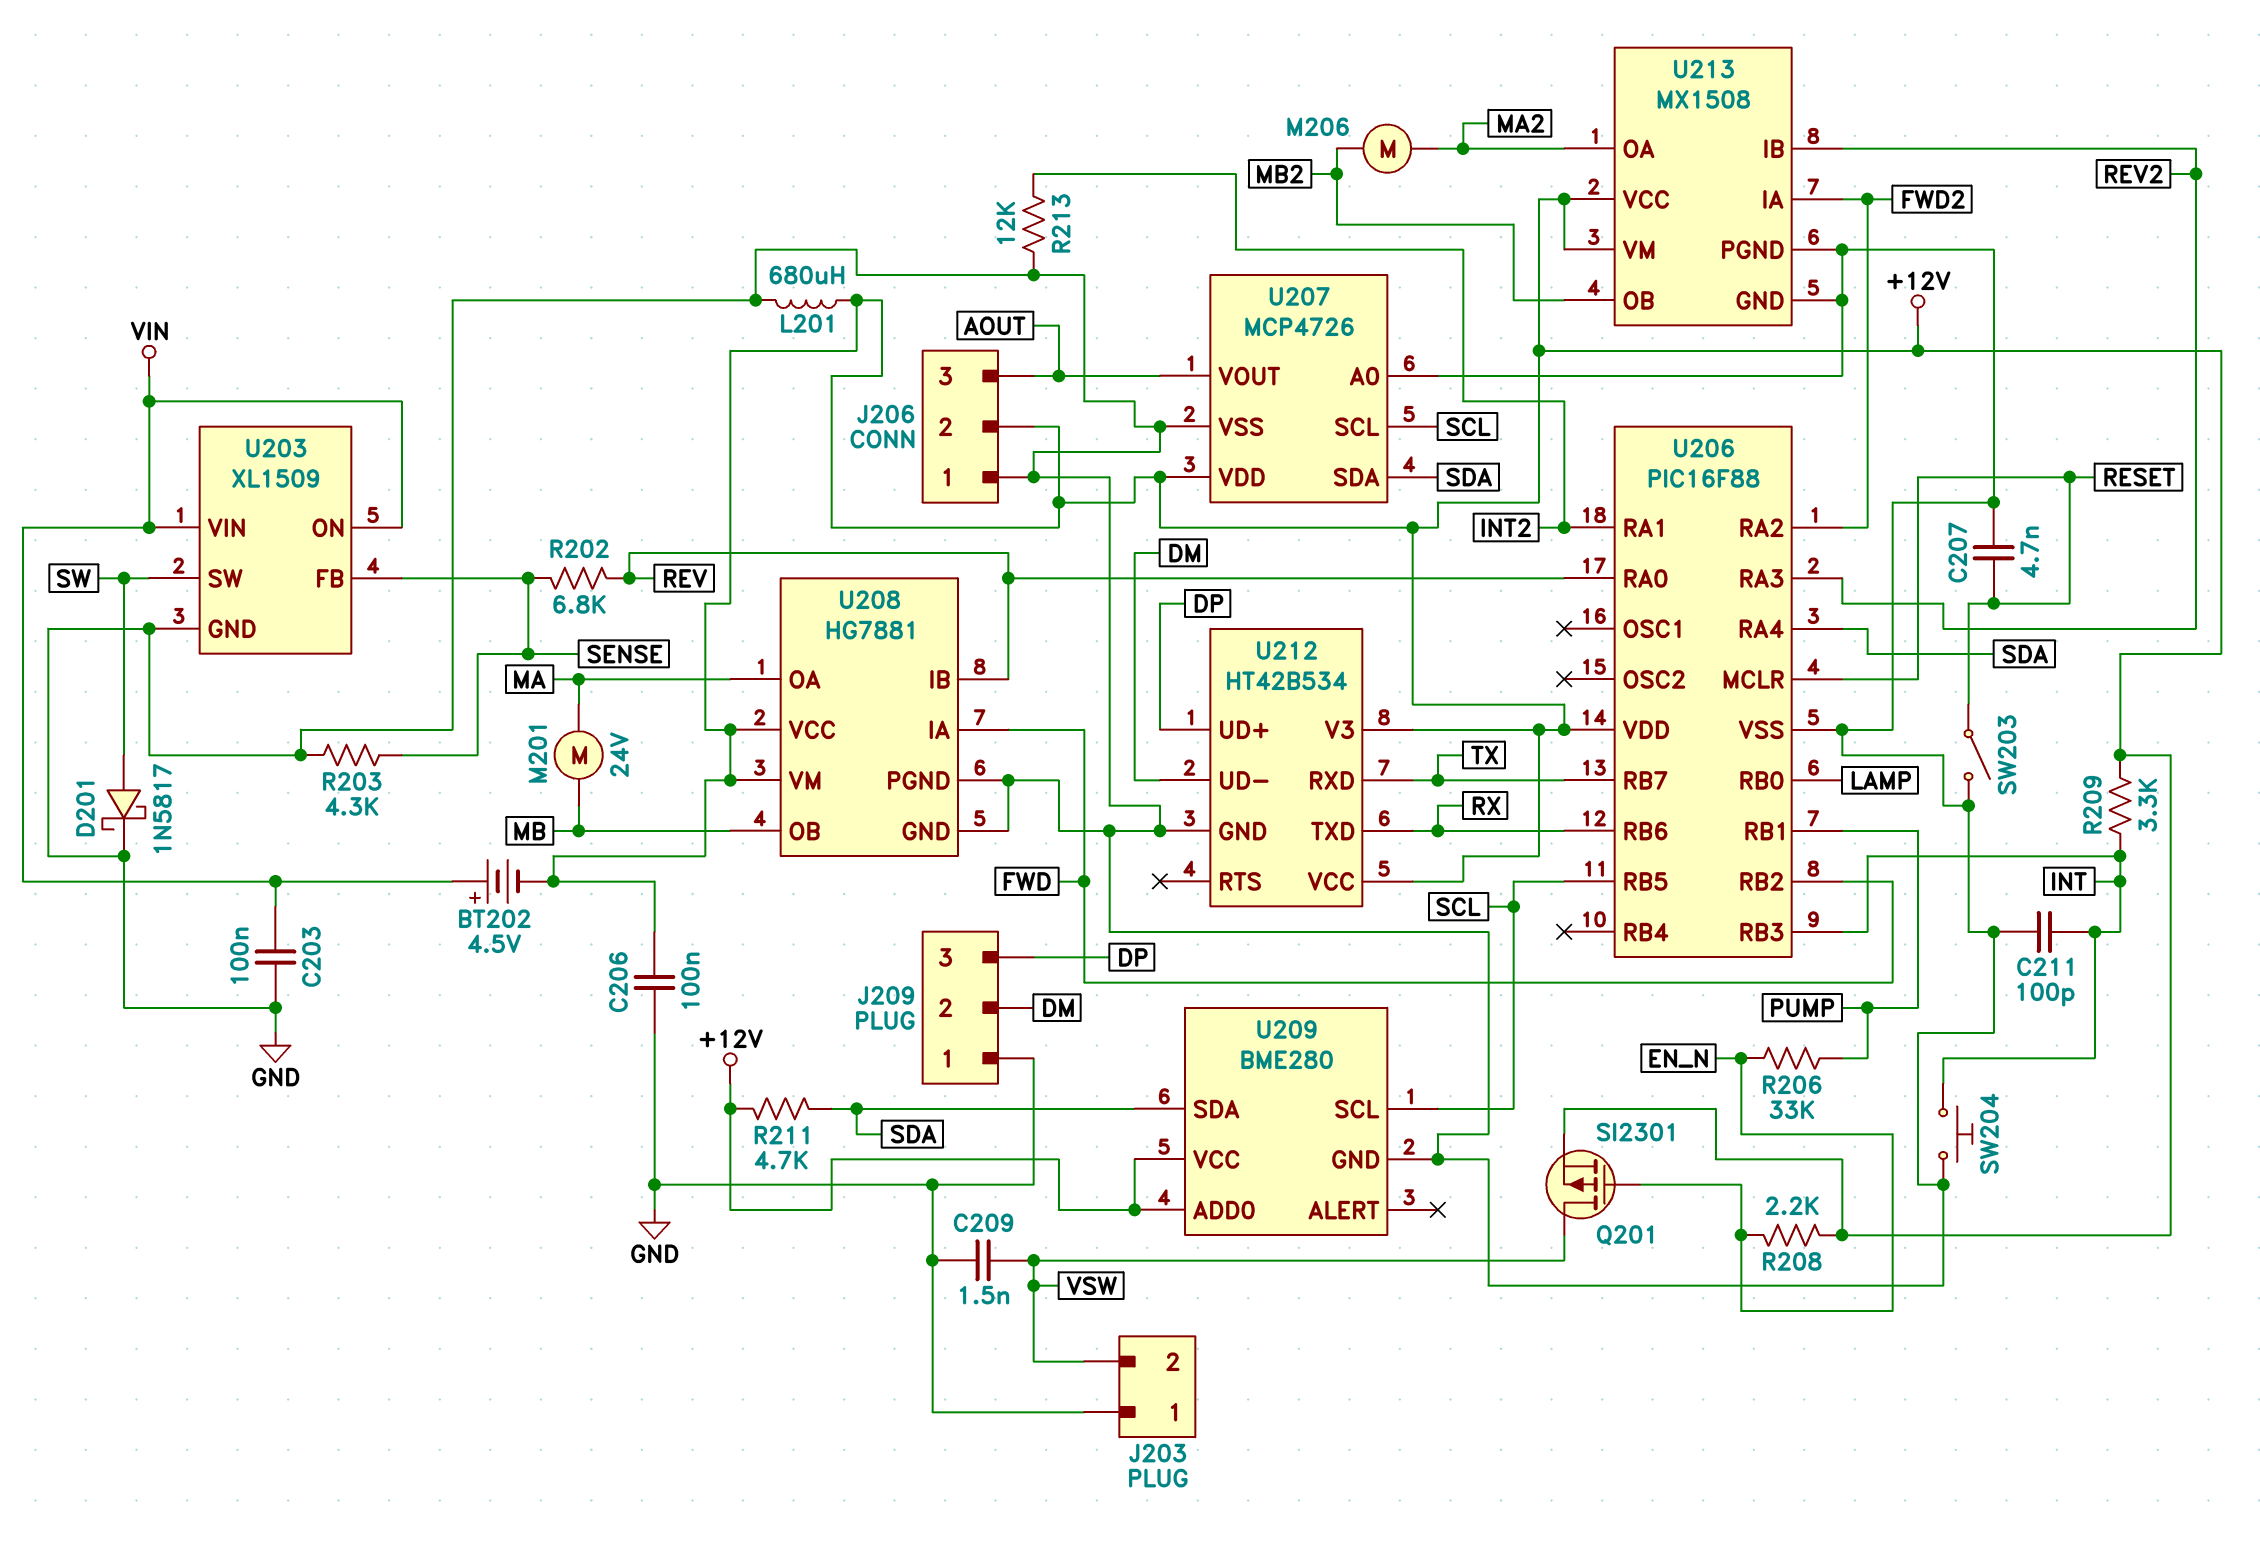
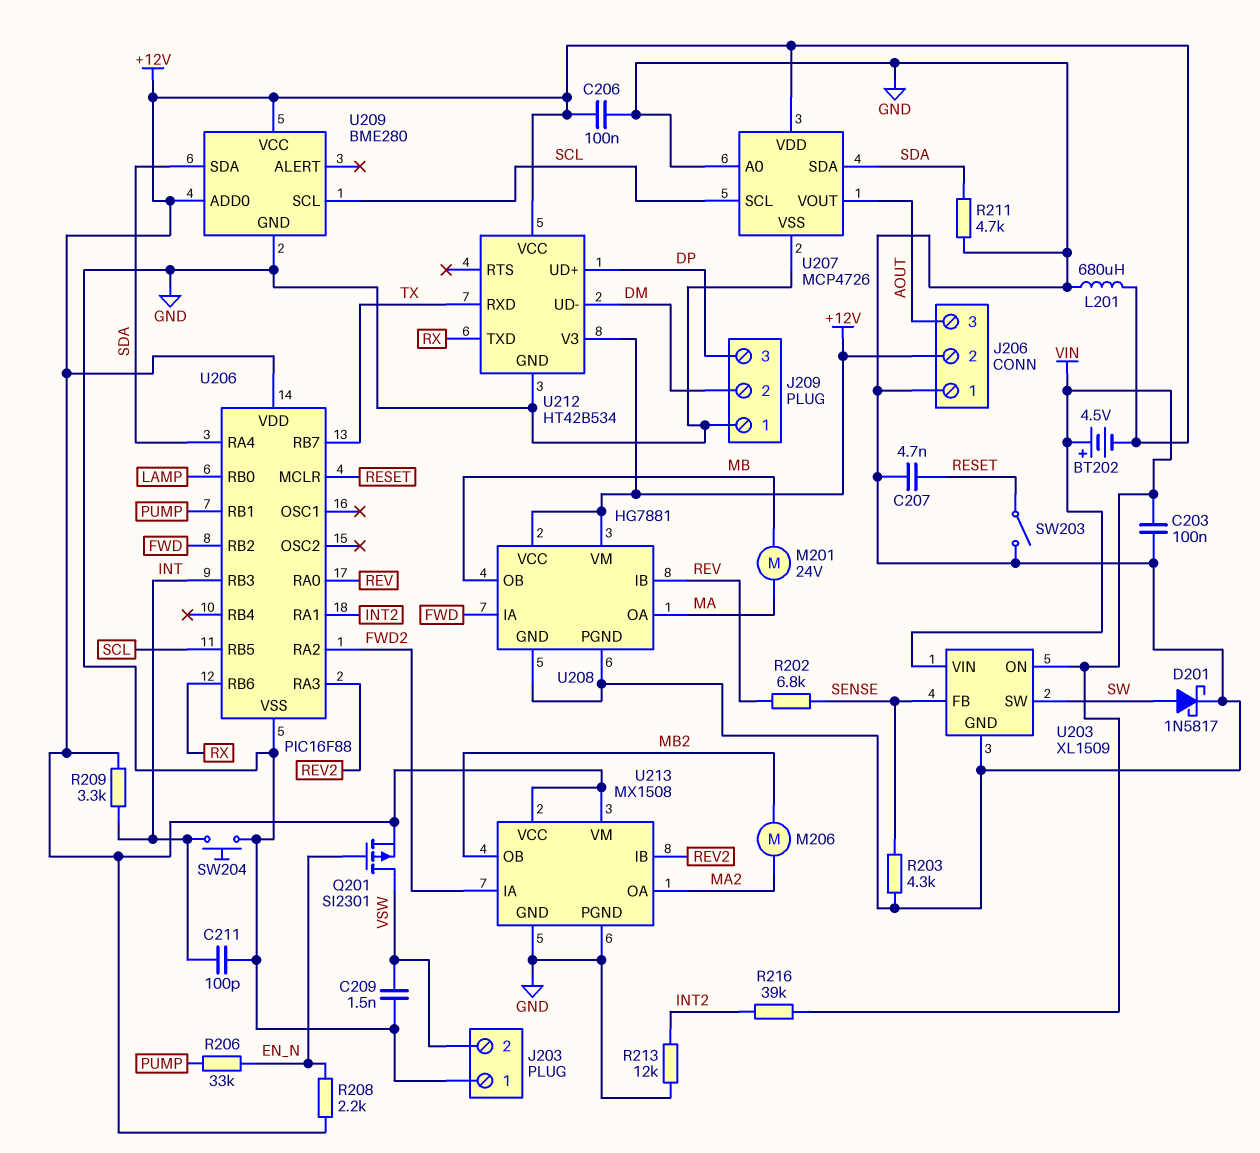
R211: 4.7k (+12V, SDA) -> 4.7k (GND, SDA)
R216: none -> 39k (INT2, VIN)

